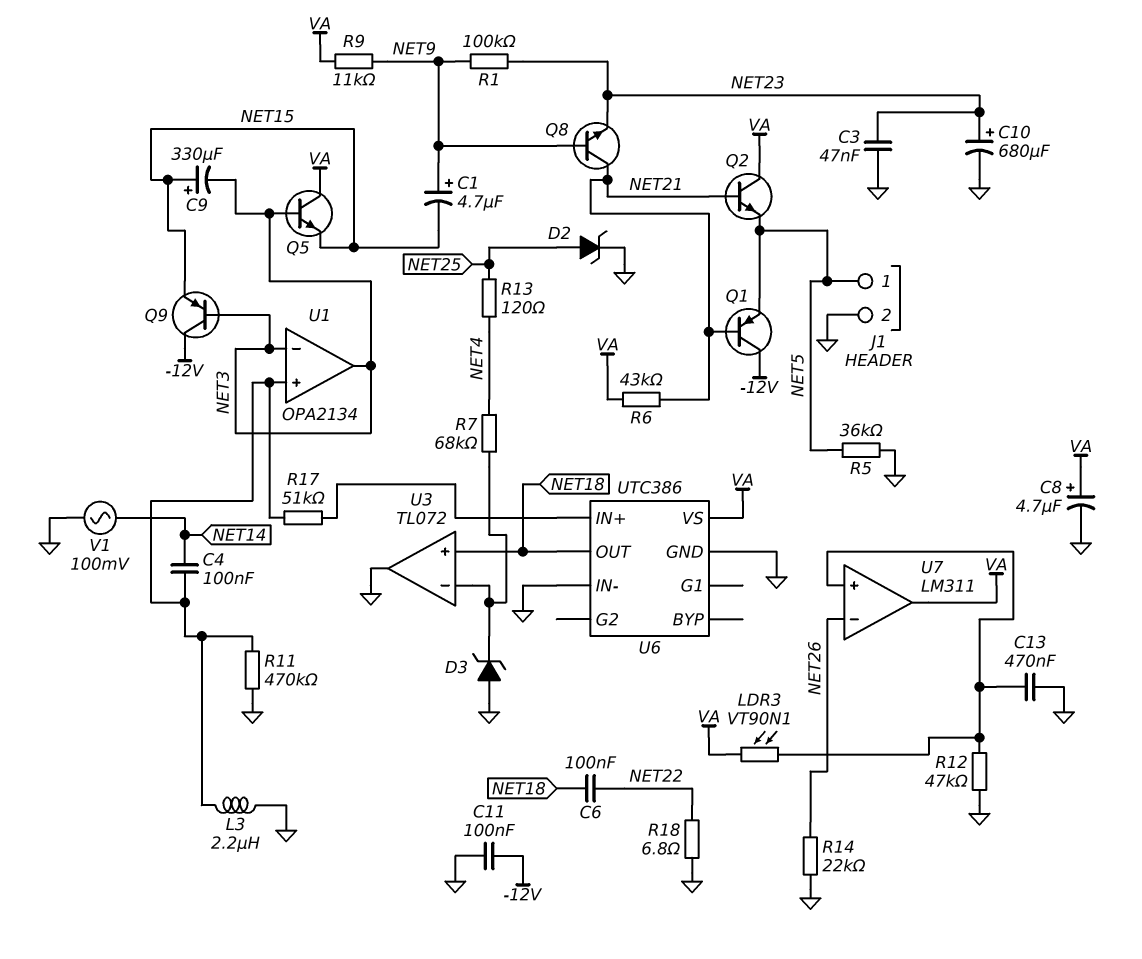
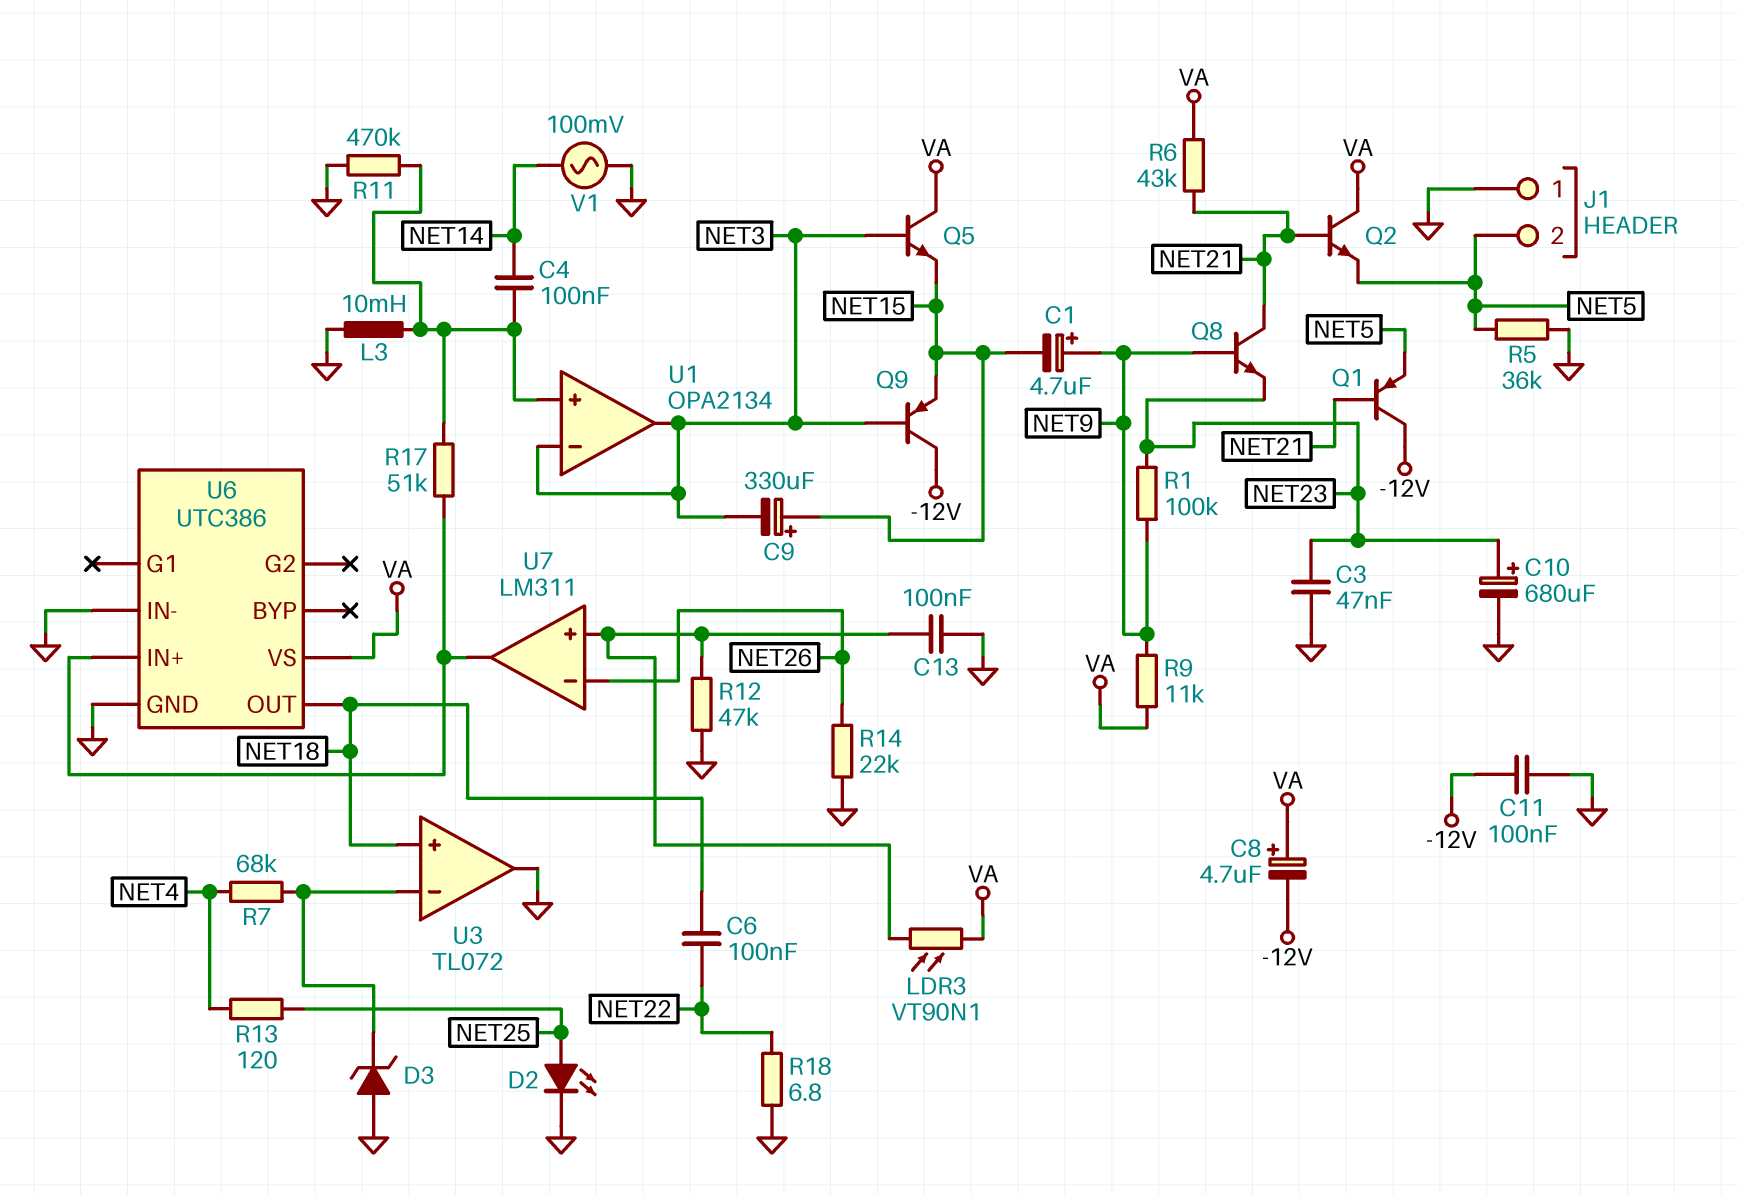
C8: 4.7uF (plus VA, minus GND) -> 4.7uF (plus VA, minus -12V)
C13: 470nF (GND, U7/in+) -> 100nF (GND, U7/in+)
D2: zener (A NET25, K GND) -> LED (A NET25, K GND)
J1 pin 1: NET5 -> GND
J1 pin 2: GND -> NET5
L3: 2.2uH (GND, U1/in+) -> 10mH (GND, U1/in+)
U7 pin out: VA -> U6/IN+

